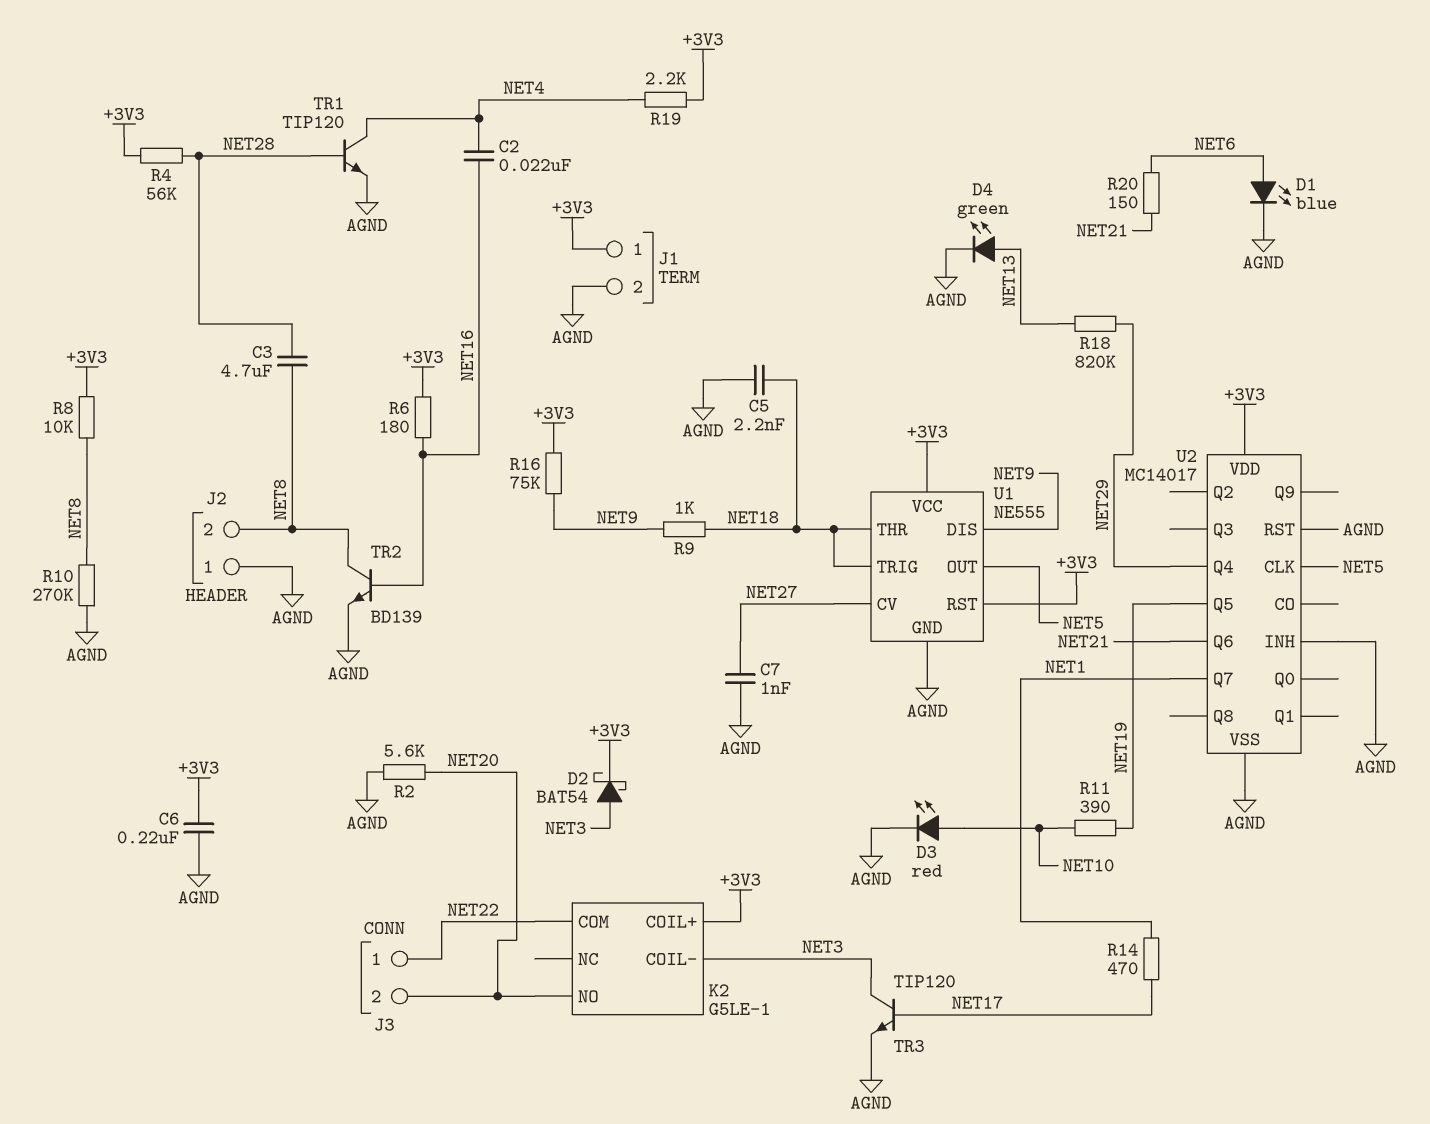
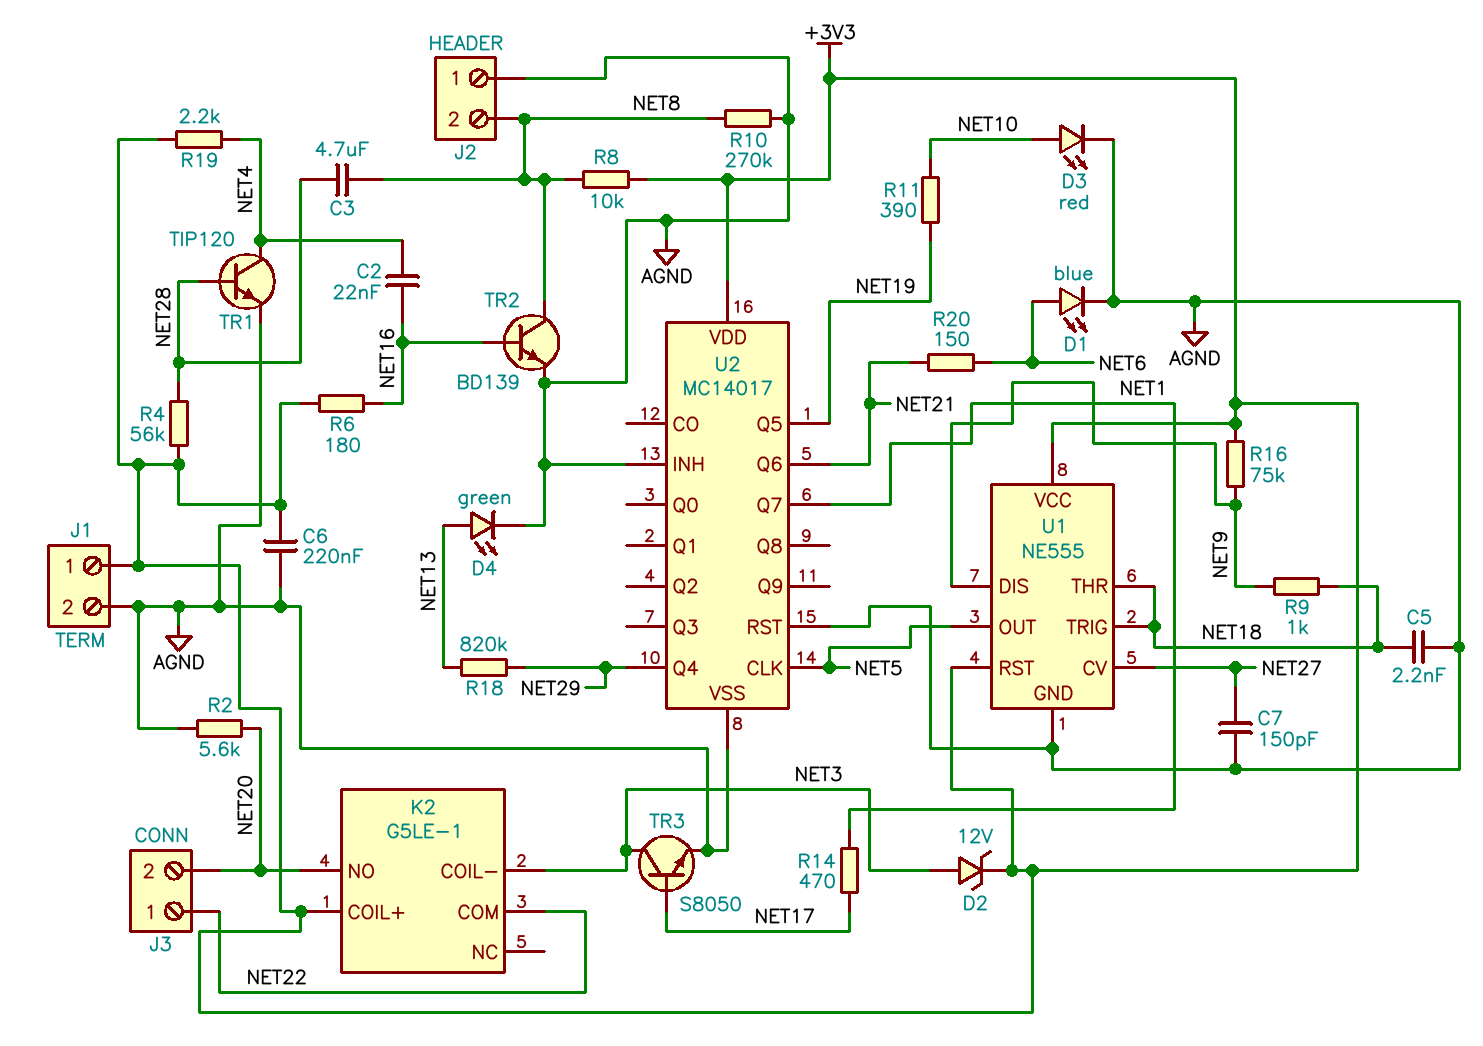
C7: 1nF (AGND, NET27) -> 150pF (AGND, NET27)
D2: schottky BAT54 (A NET3, K +3V3) -> zener 12V (A NET3, K +3V3)
TR3: NPN TIP120 (B NET17, C NET3, E AGND) -> NPN S8050 (B NET17, C NET3, E AGND)

